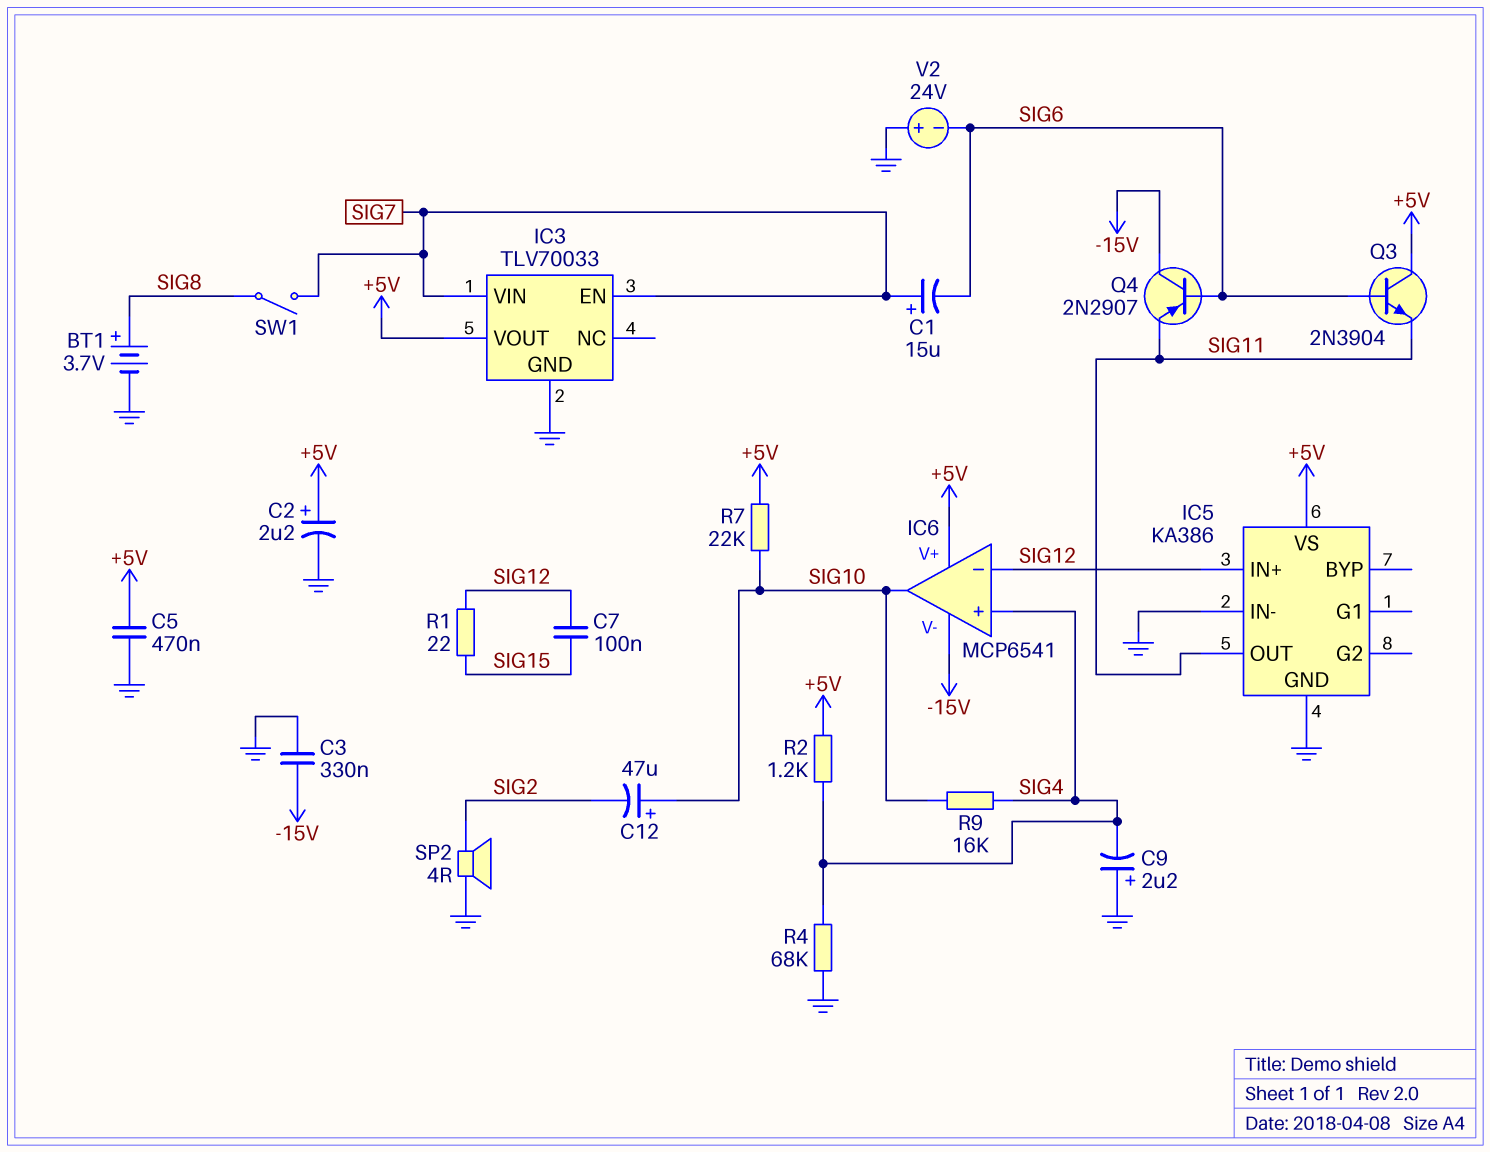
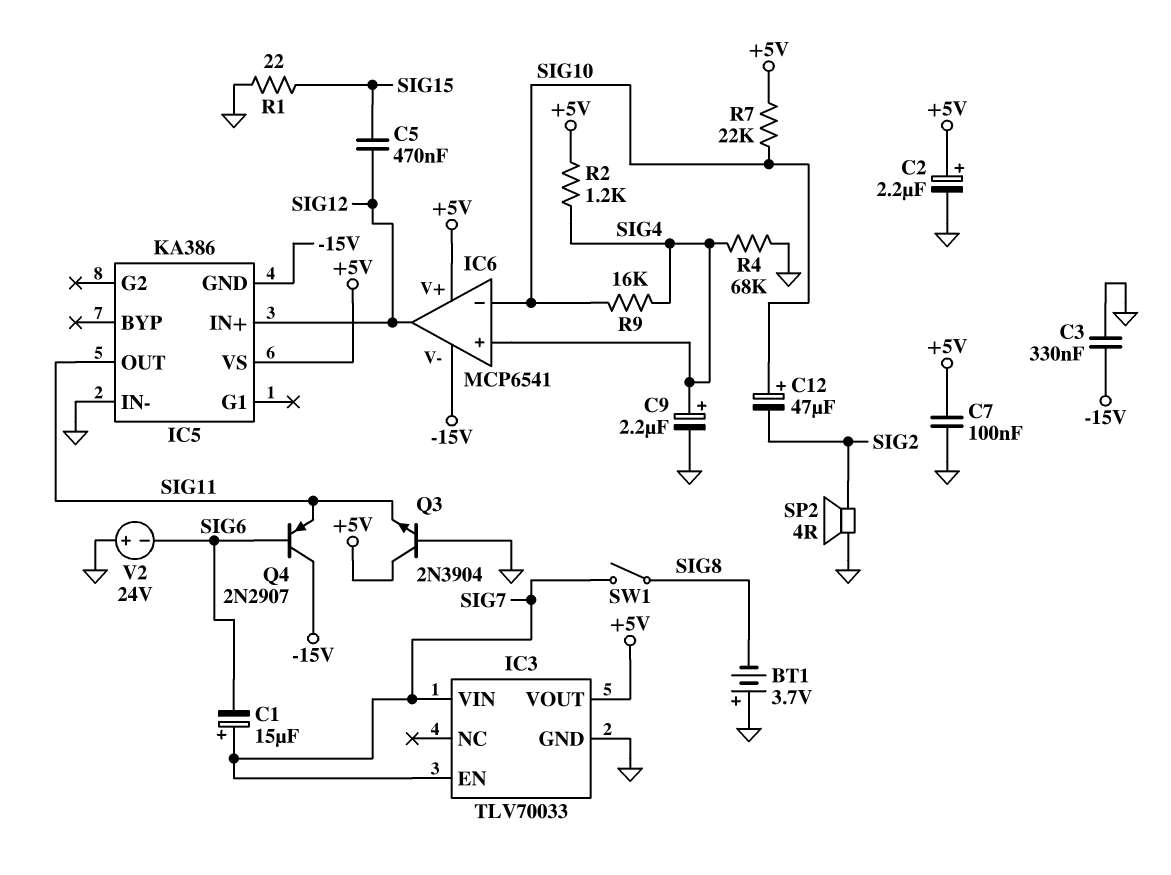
BT1: 3.7V (plus SIG8, minus GND) -> 3.7V (plus GND, minus SIG8)
C5: 470nF (+5V, GND) -> 470nF (SIG12, SIG15)
C7: 100nF (SIG12, SIG15) -> 100nF (+5V, GND)
C9: 2.2uF (plus GND, minus SIG4) -> 2.2uF (plus SIG4, minus GND)
IC5 pin GND: GND -> -15V
IC6 pin in-: SIG12 -> SIG10
IC6 pin out: SIG10 -> SIG12
Q3: NPN 2N3904 (B SIG6, C +5V, E SIG11) -> NPN 2N3904 (B GND, C +5V, E SIG11)
R1: 22 (SIG12, SIG15) -> 22 (GND, SIG15)

